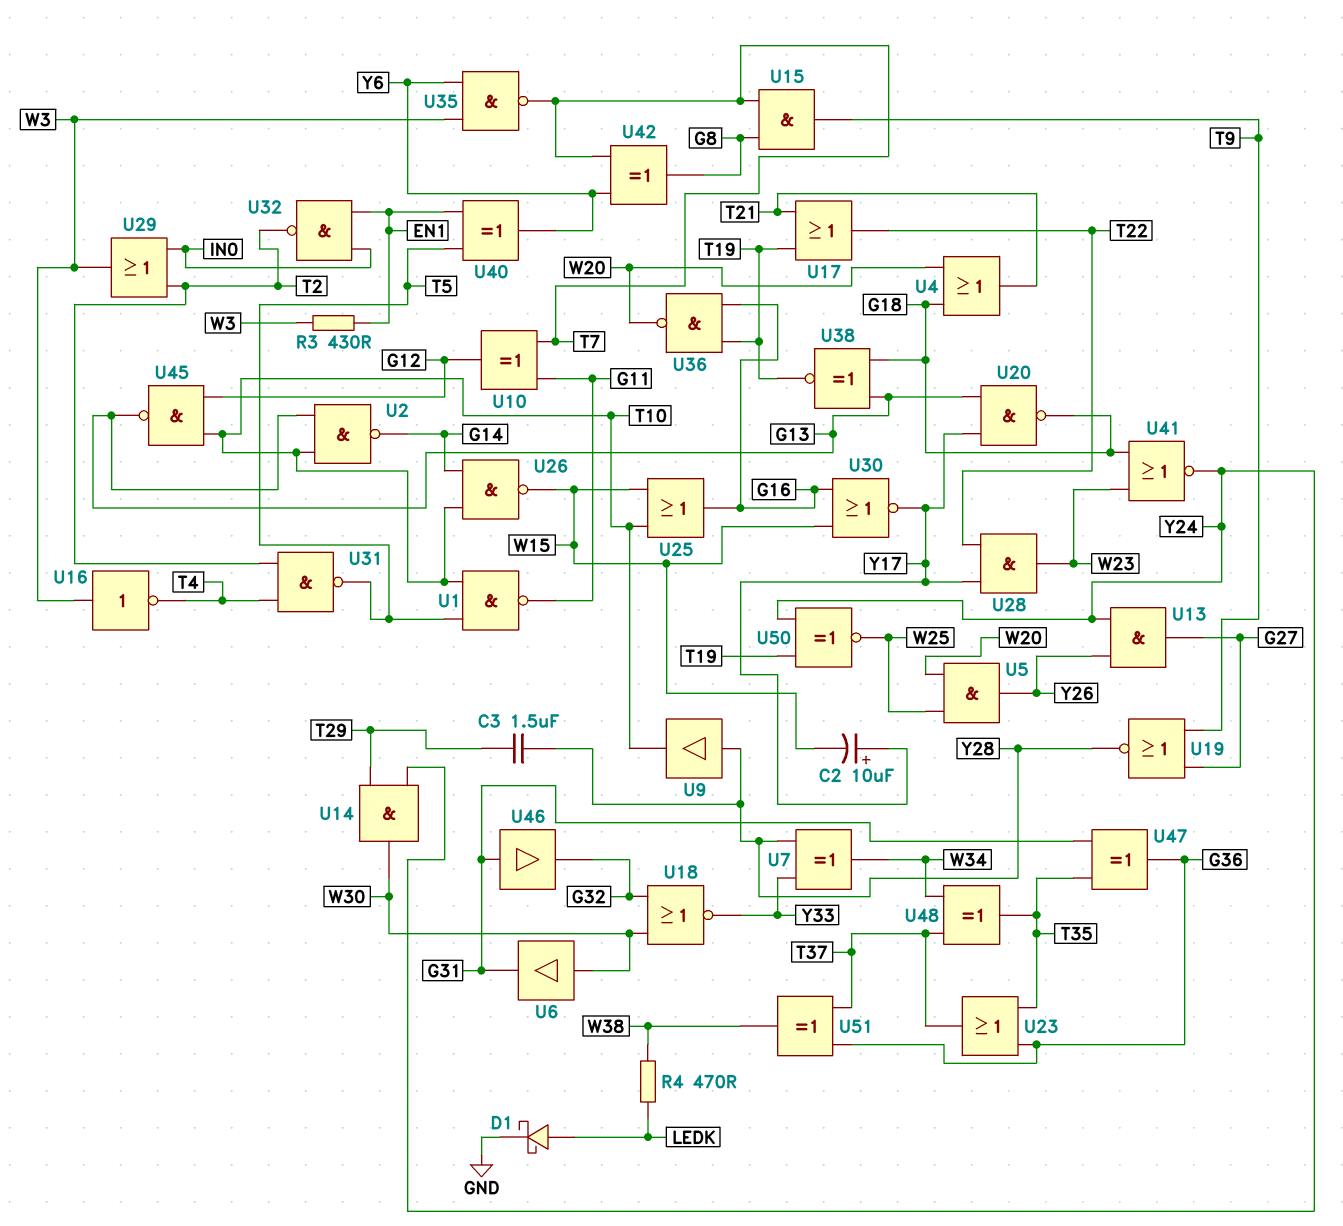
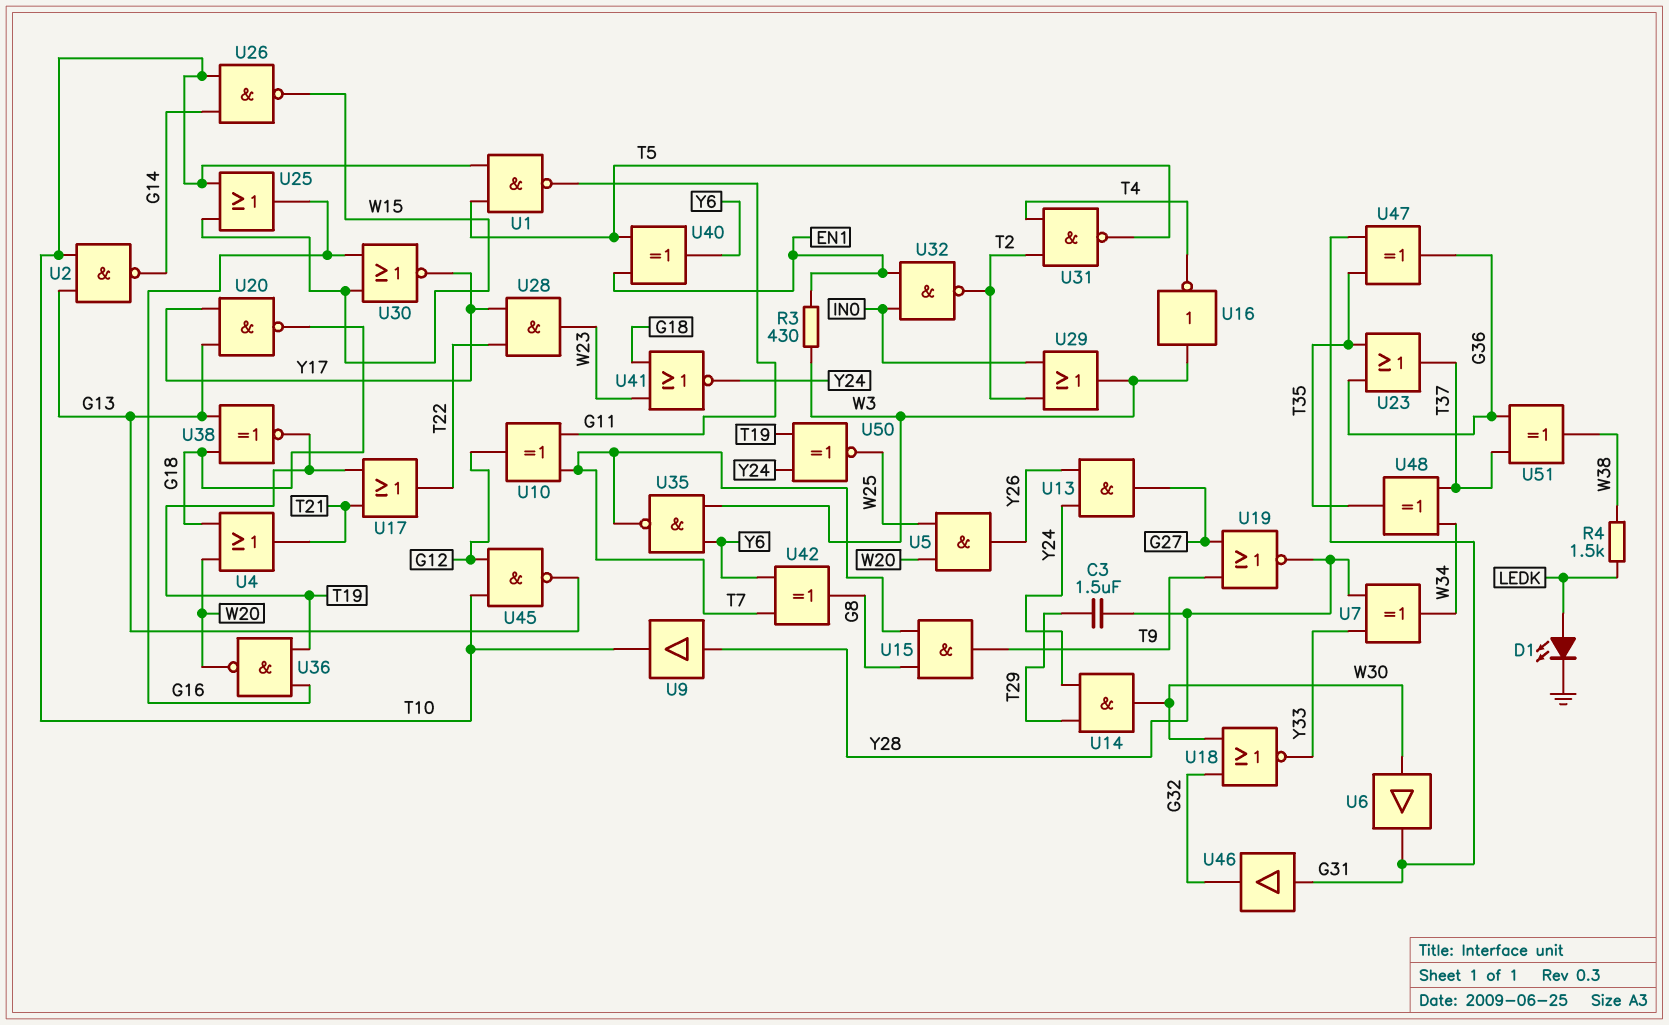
C2: 10uF (plus Y17, minus W15) -> none
D1: schottky (A LEDK, K GND) -> LED (A LEDK, K GND)
R4: 470 (LEDK, W38) -> 1.5k (LEDK, W38)

